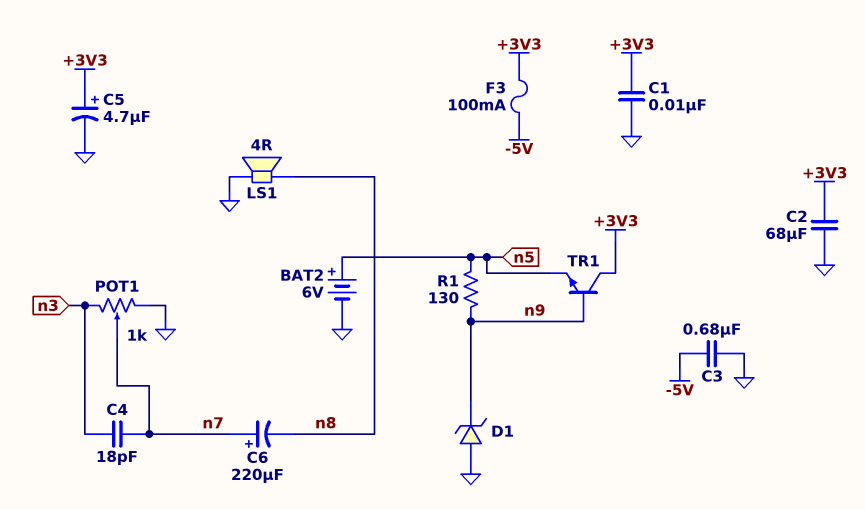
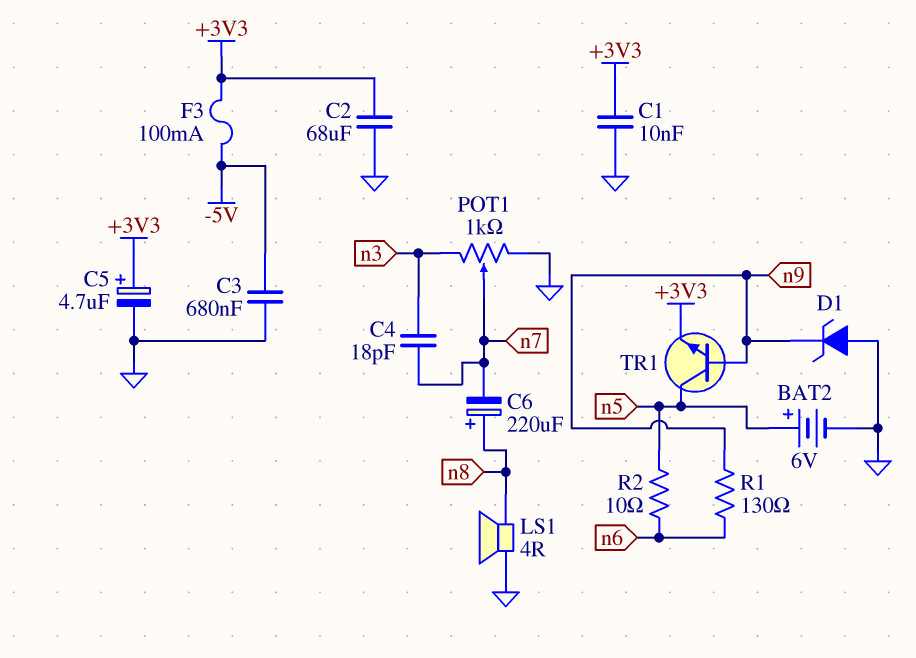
C6: 220uF (plus n7, minus n8) -> 220uF (plus n8, minus n7)
R1: 130 (n5, n9) -> 130 (n6, n9)
R2: none -> 10 (n5, n6)
TR1: NPN (B n9, C +3V3, E n5) -> NPN (B n9, C n5, E +3V3)

